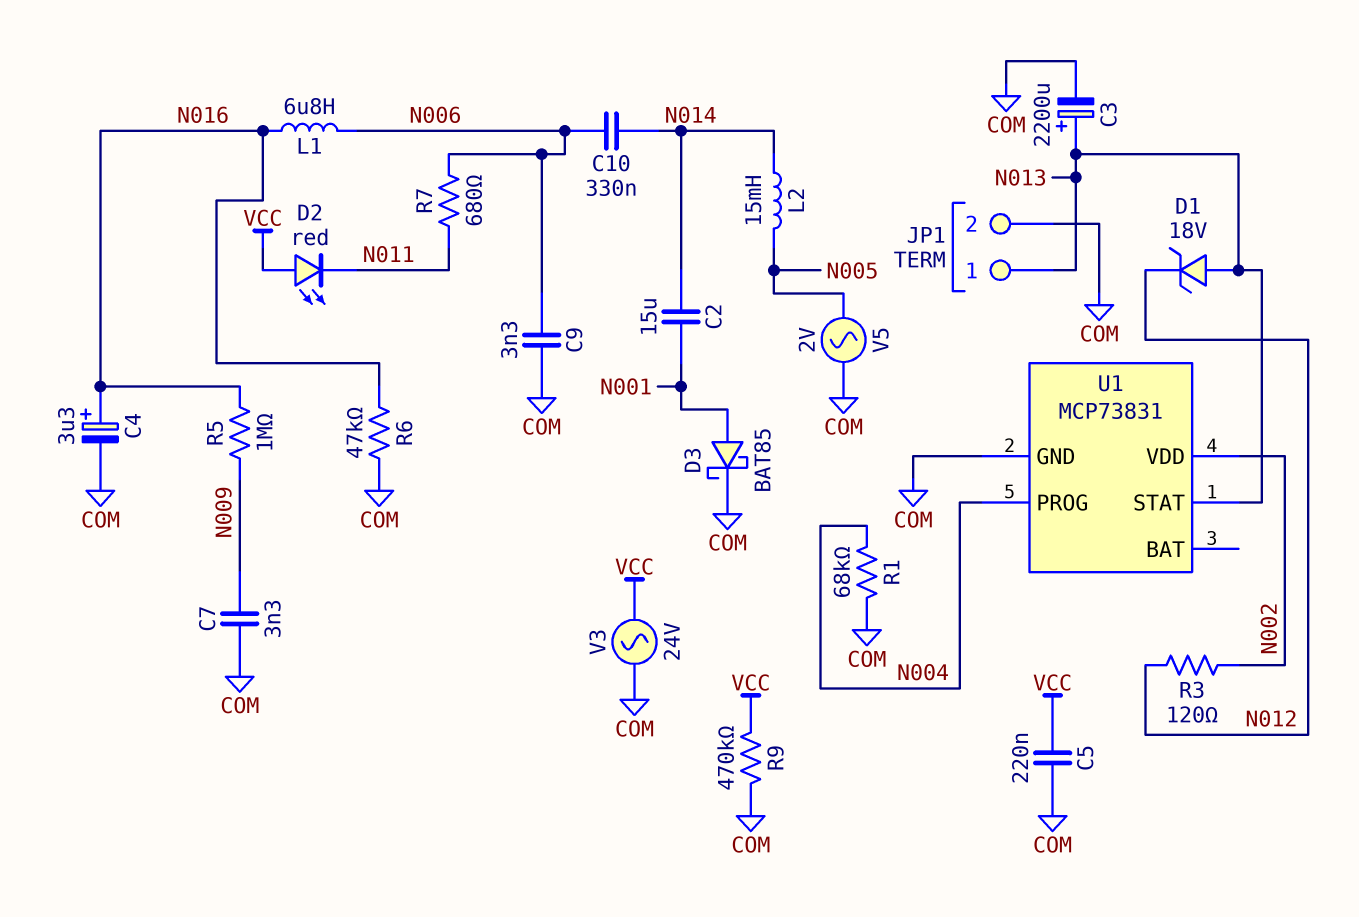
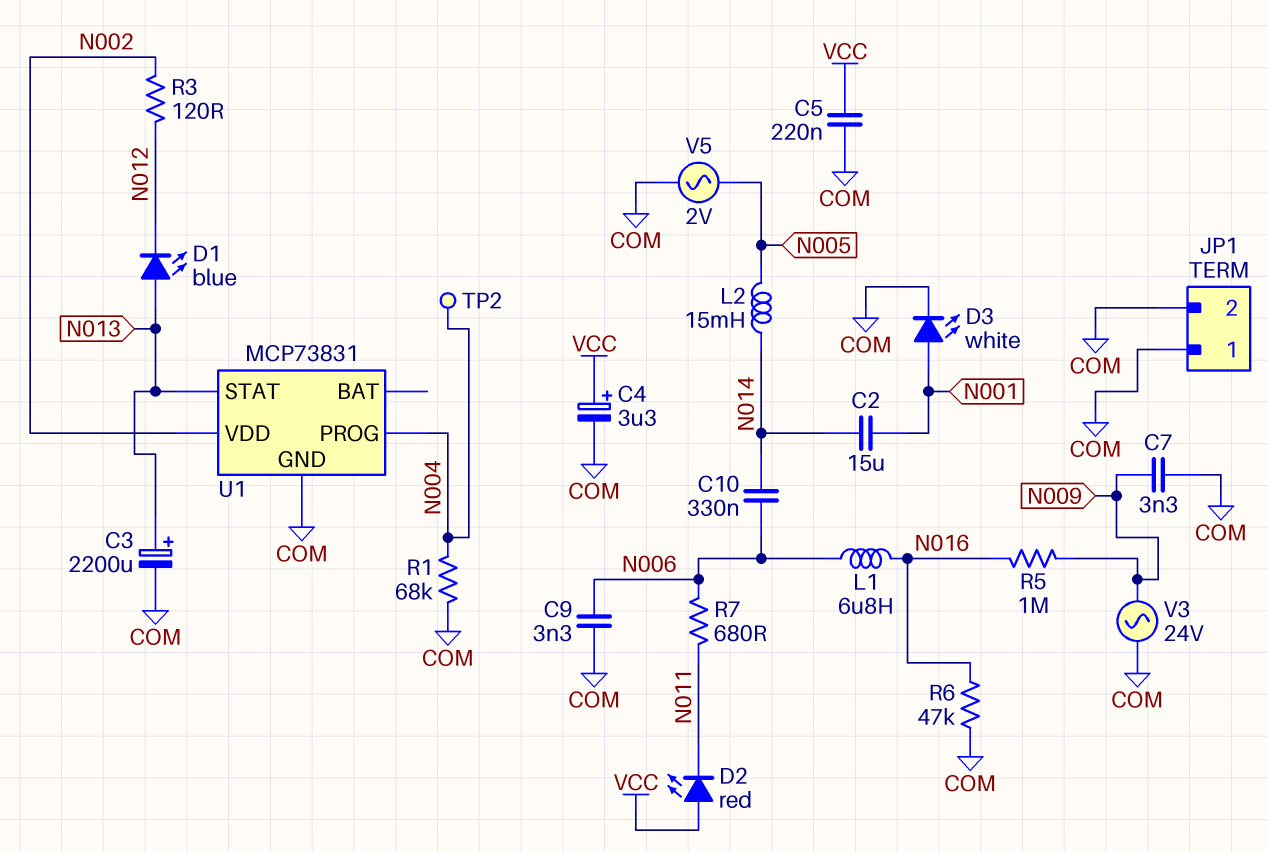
C4: 3.3uF (plus N016, minus COM) -> 3.3uF (plus VCC, minus COM)
D1: zener 18V (A N013, K N012) -> LED blue (A N013, K N012)
D3: schottky BAT85 (A N001, K COM) -> LED white (A N001, K COM)
JP1 pin 1: N013 -> COM
R9: 470k (COM, VCC) -> none
TP2: none -> test point (N004)
V3: AC 24V (COM, VCC) -> AC 24V (COM, N009)

